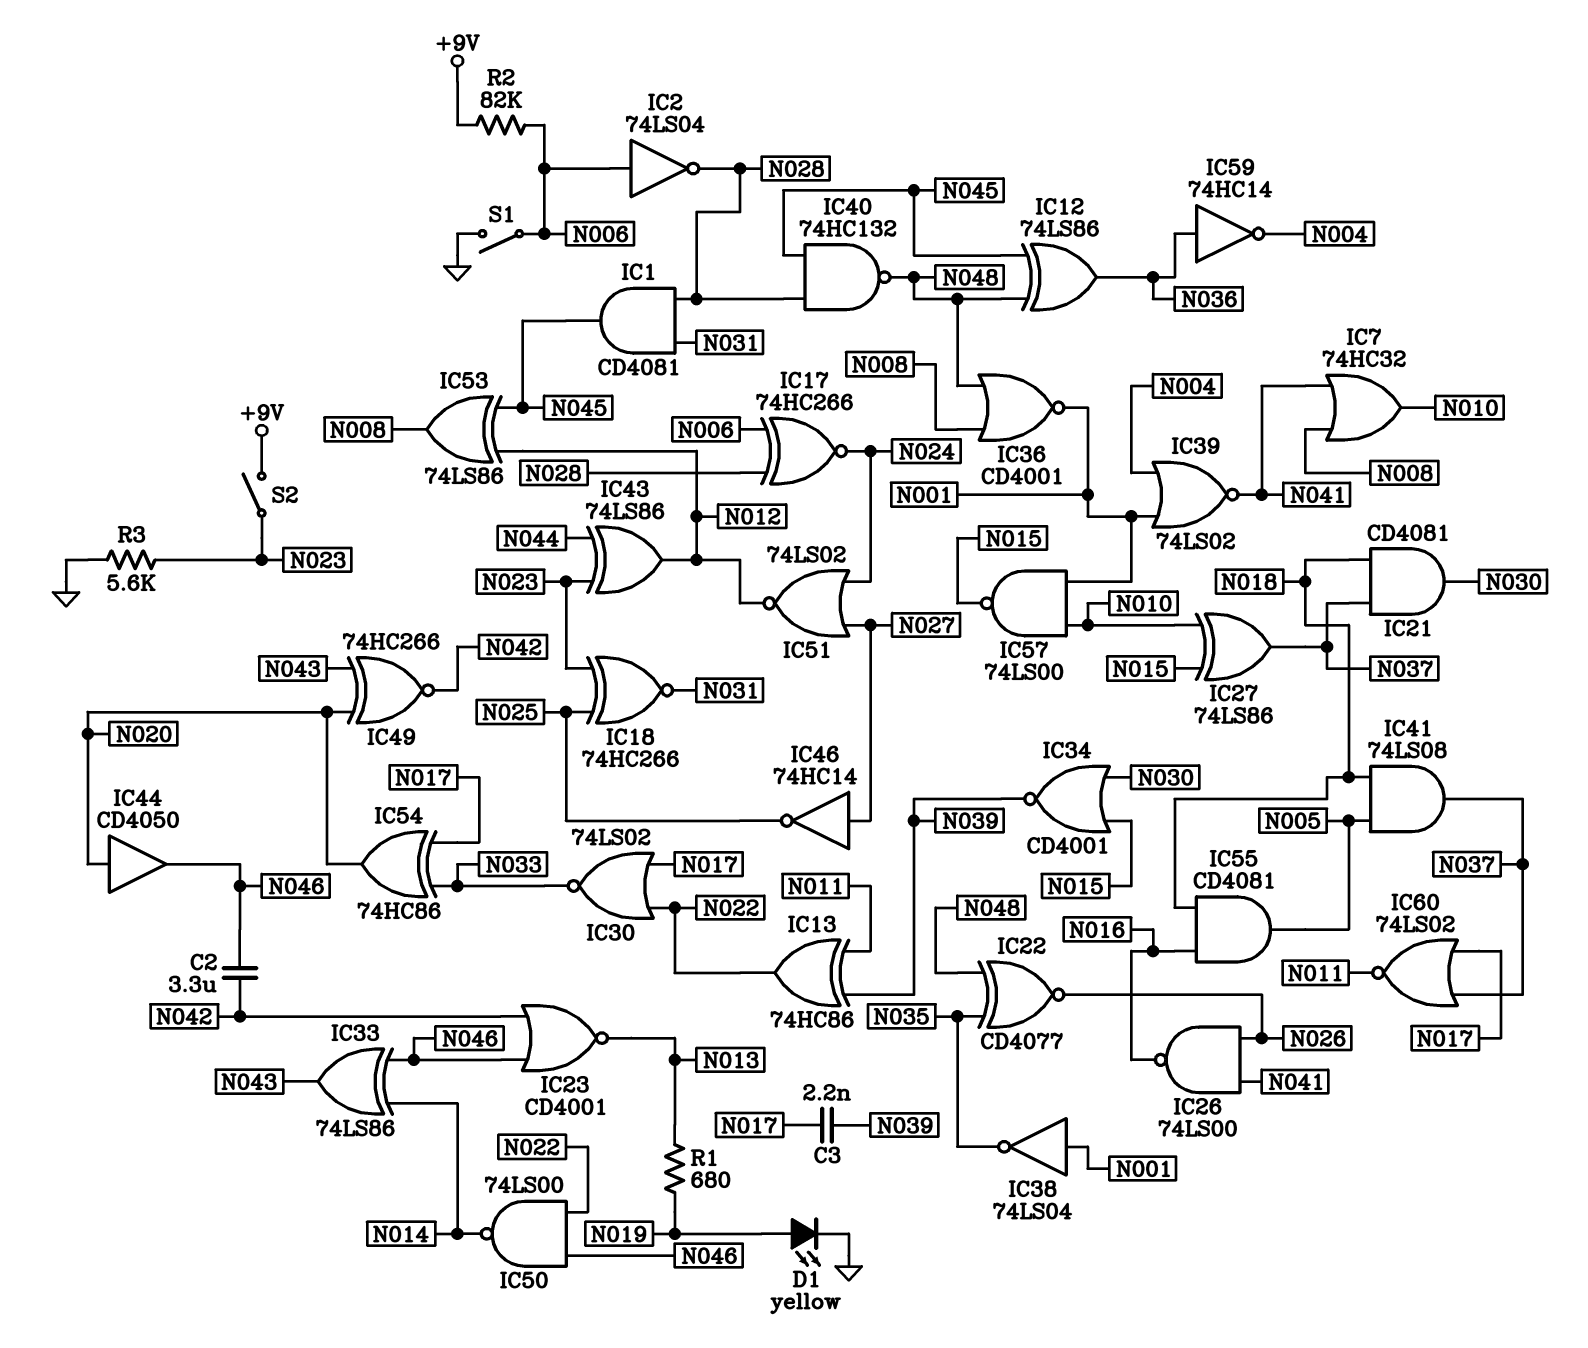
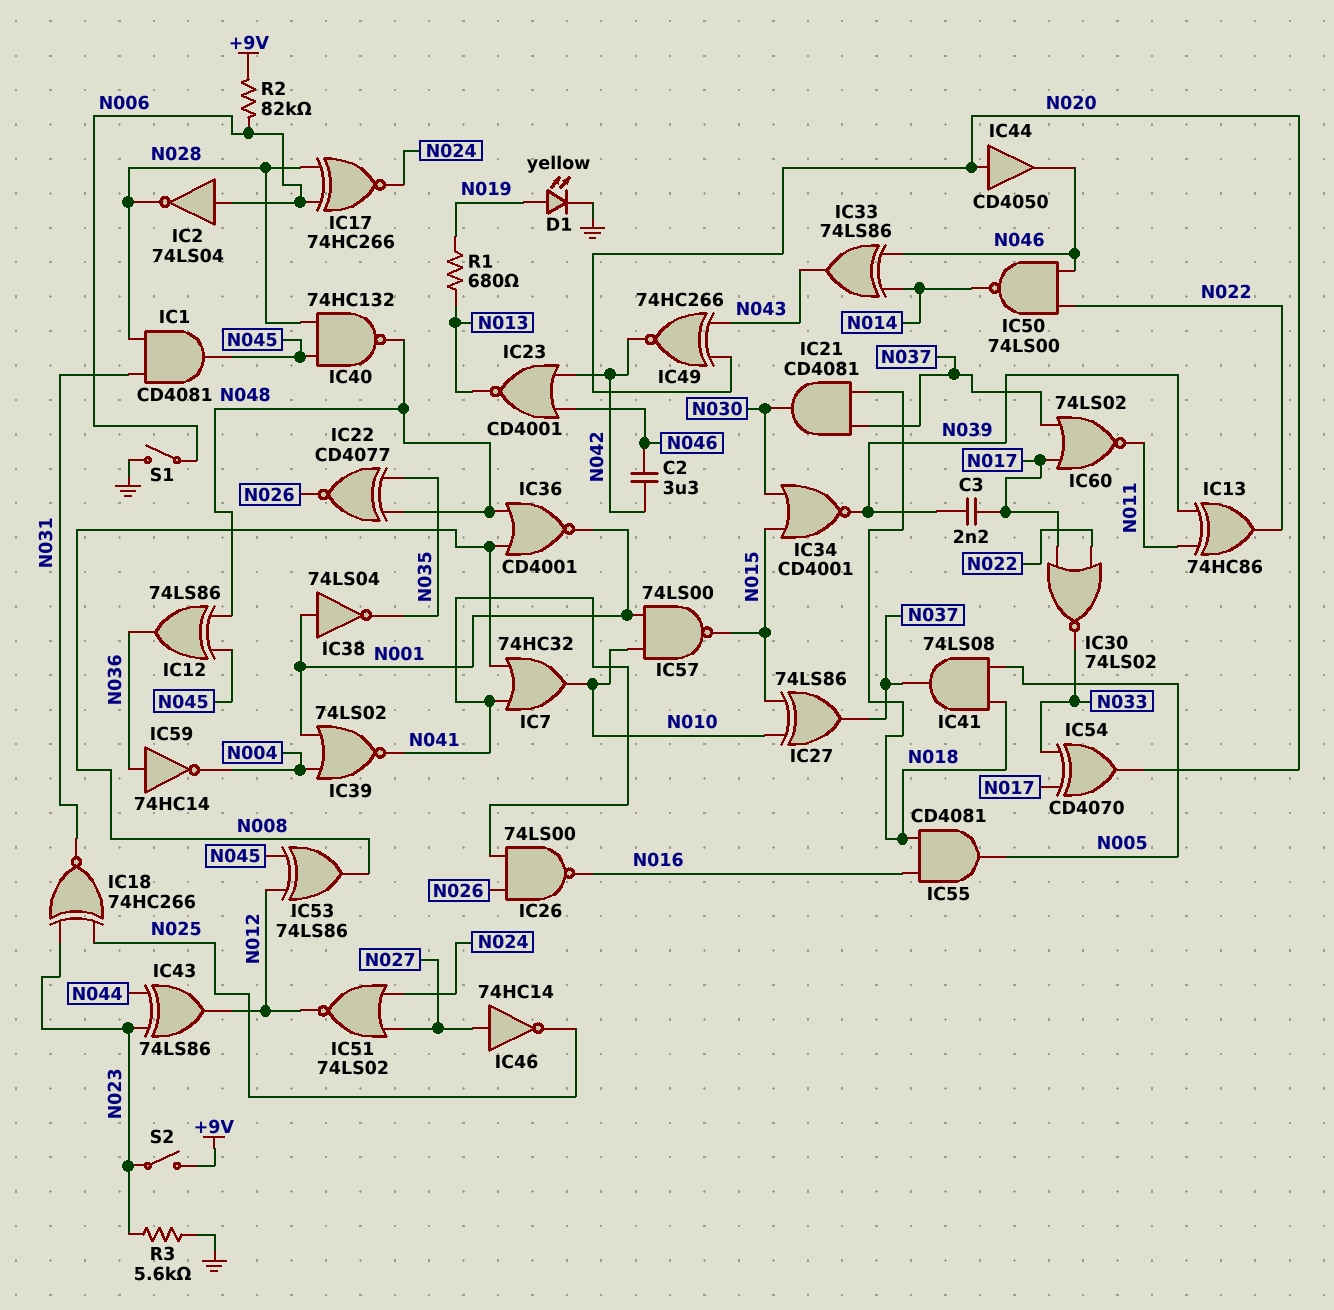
IC54: XOR 74HC86 (in N017, in N033, out N020) -> XOR CD4070 (in N017, in N033, out N020)

